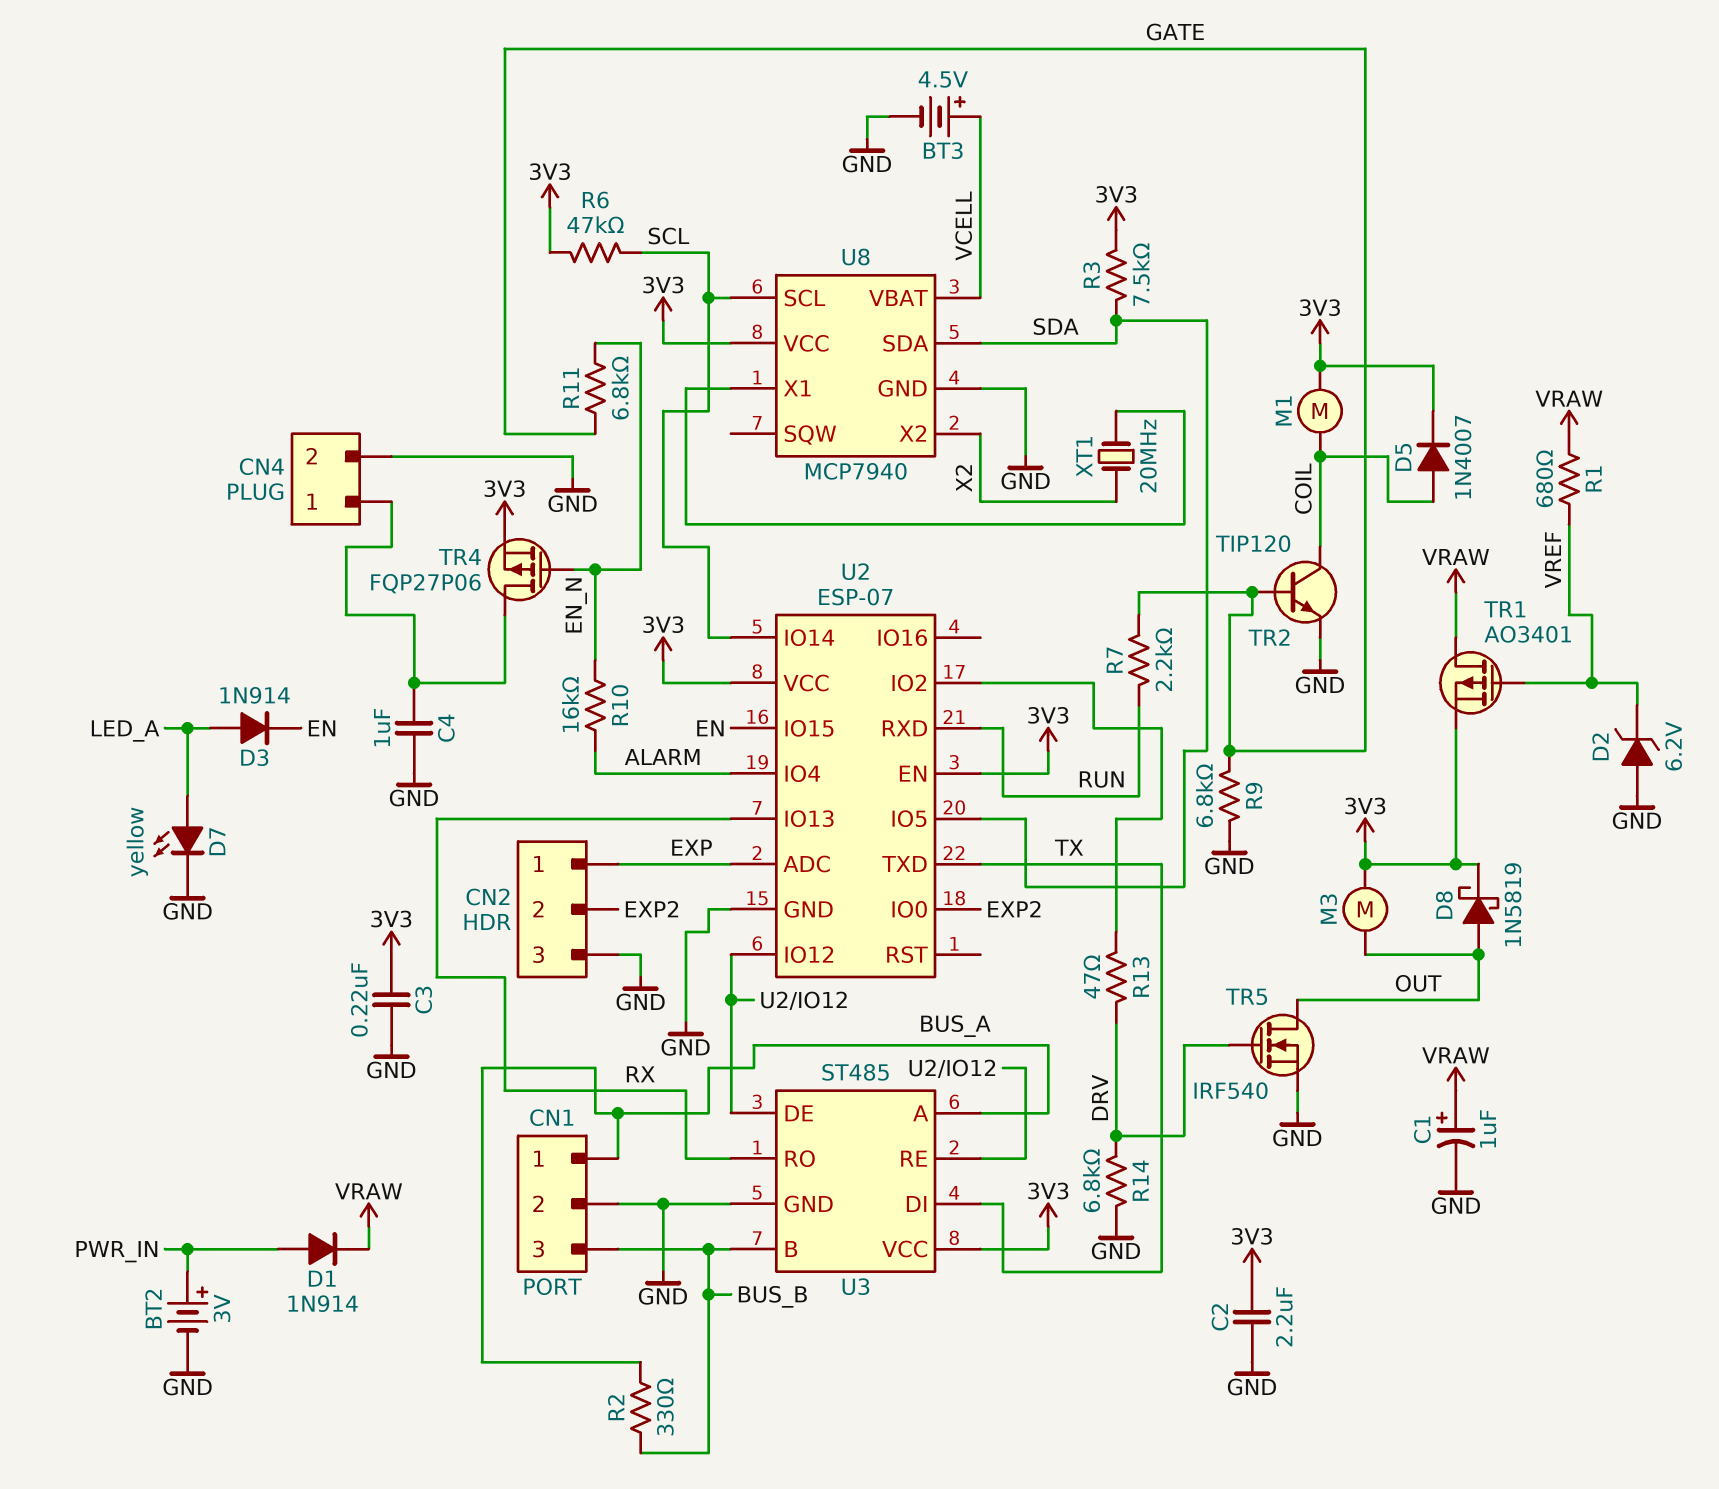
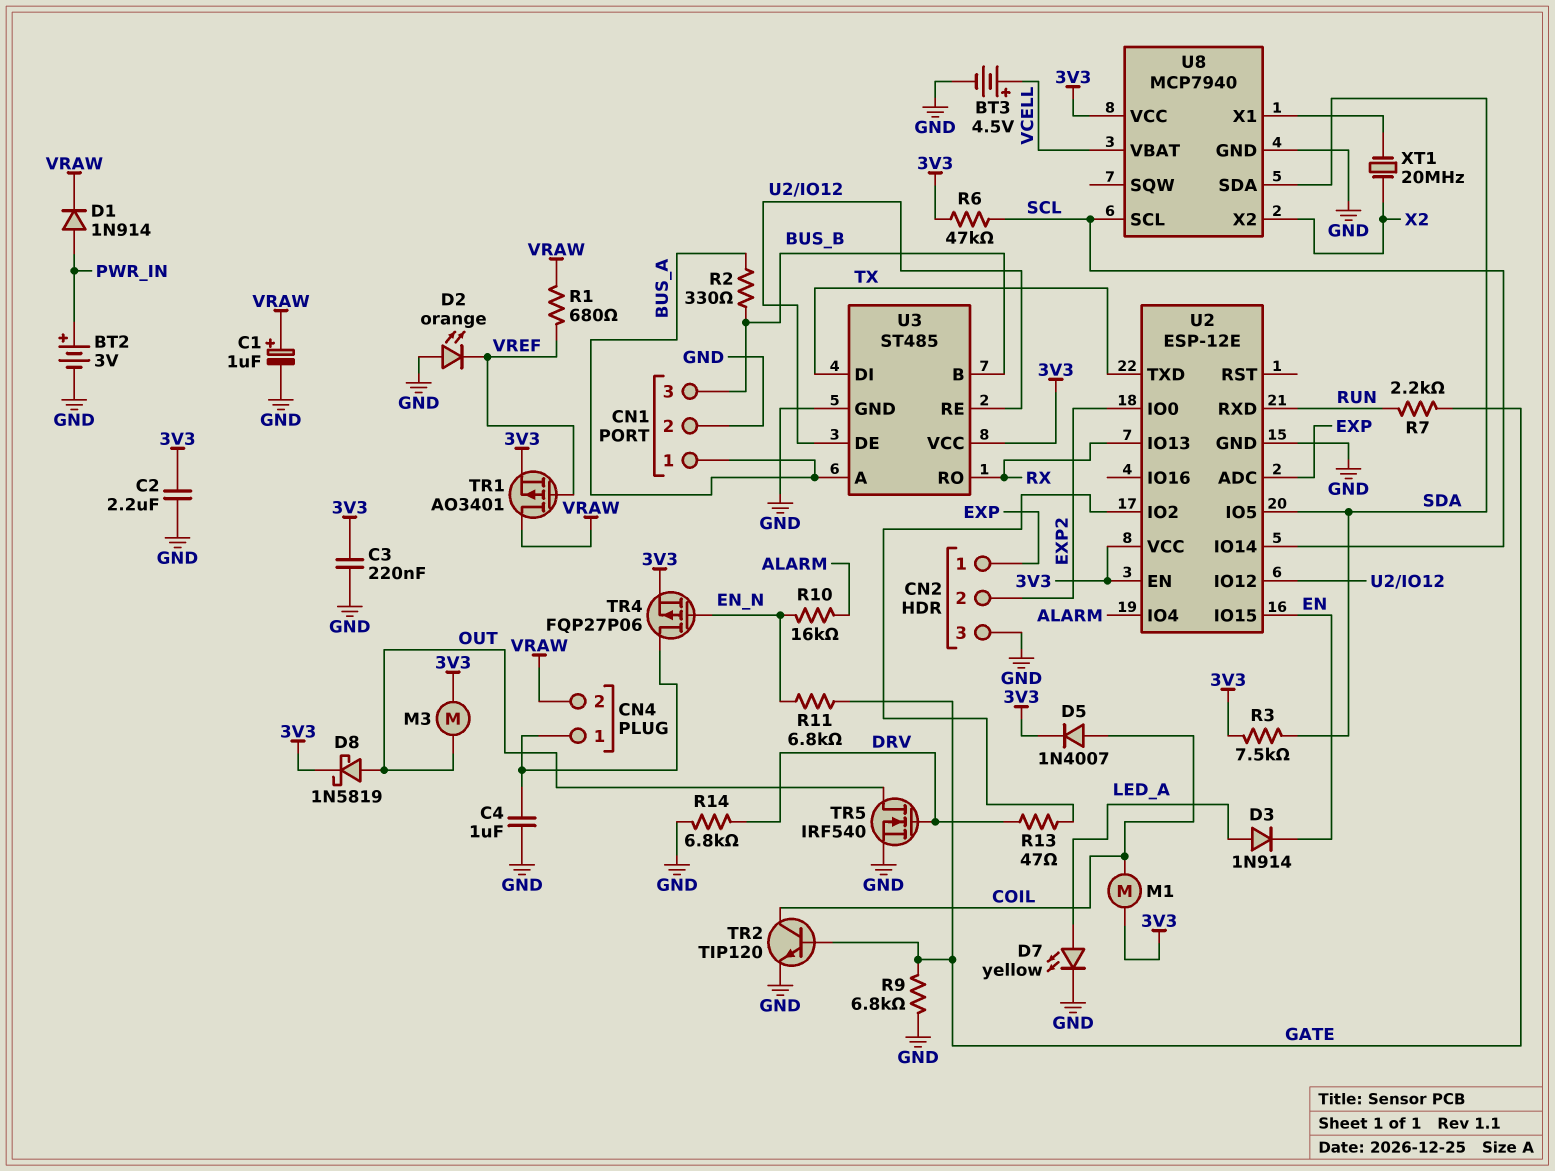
CN4 pin 2: GND -> VRAW
D2: zener 6.2V (A GND, K VREF) -> LED orange (A GND, K VREF)
U2: ESP-07 -> ESP-12E

